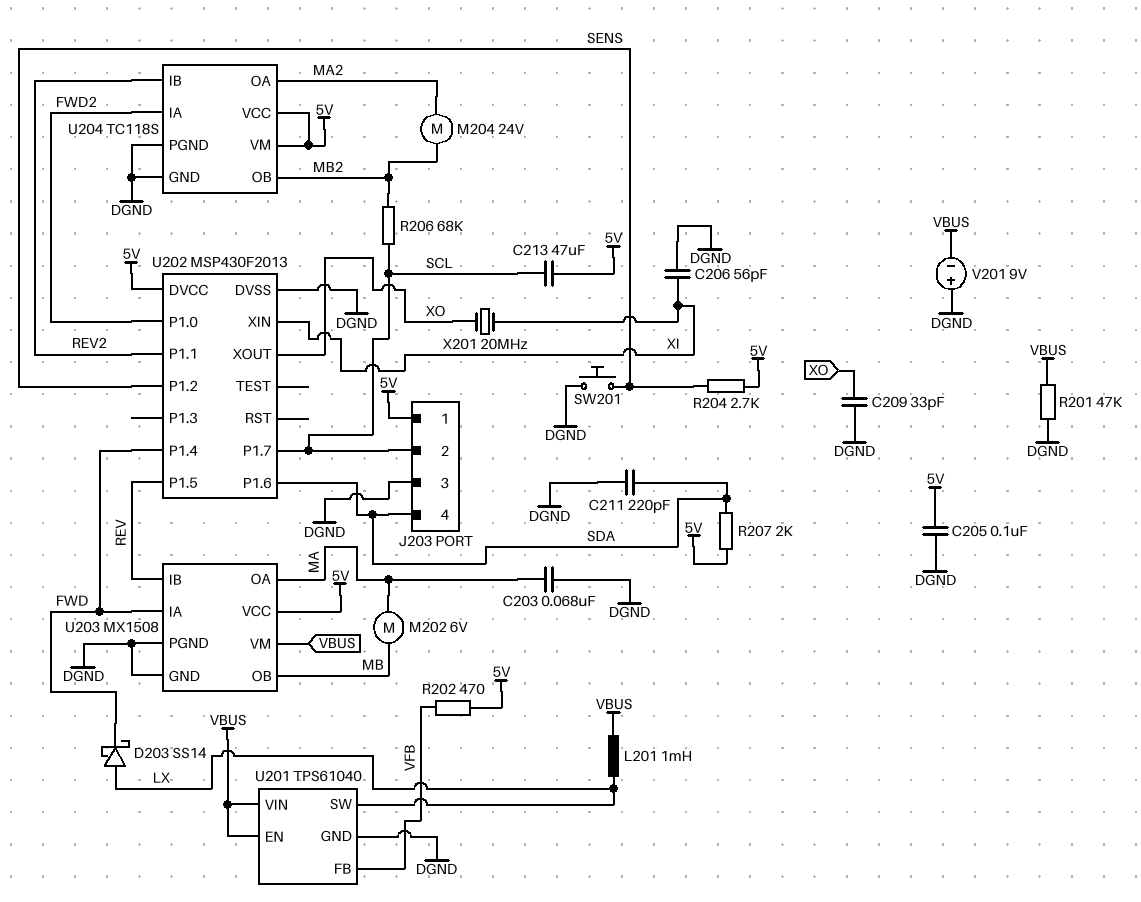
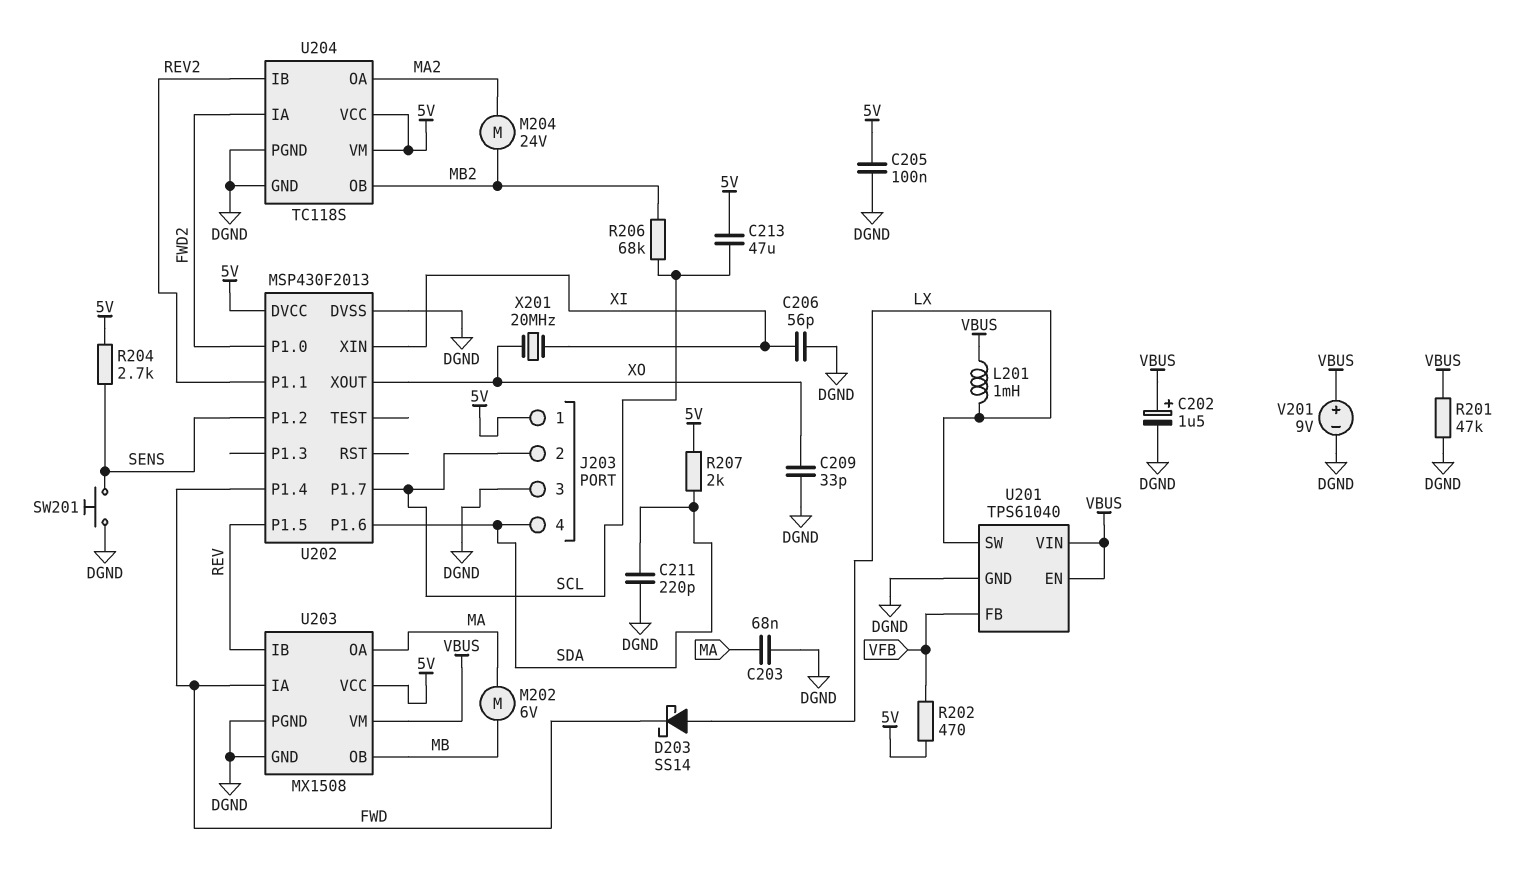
C202: none -> 1.5uF (plus VBUS, minus DGND)
V201: 9V (plus DGND, minus VBUS) -> 9V (plus VBUS, minus DGND)

